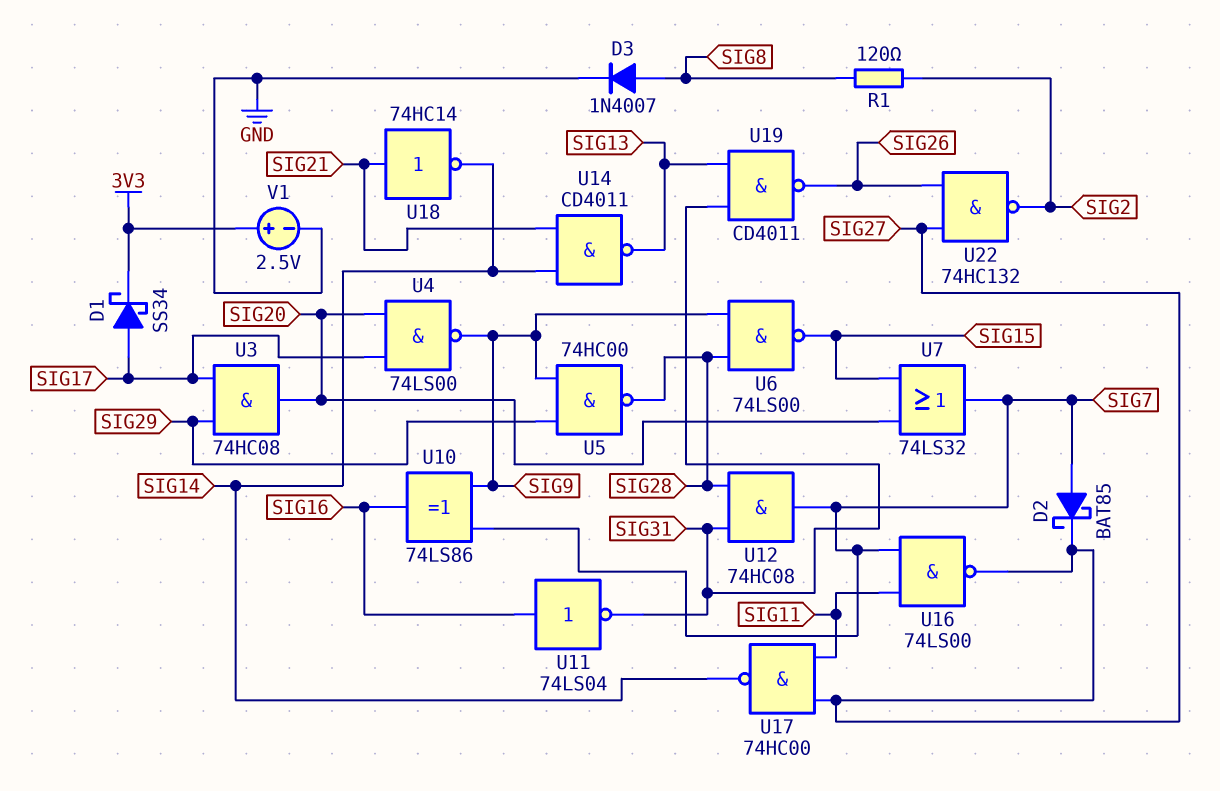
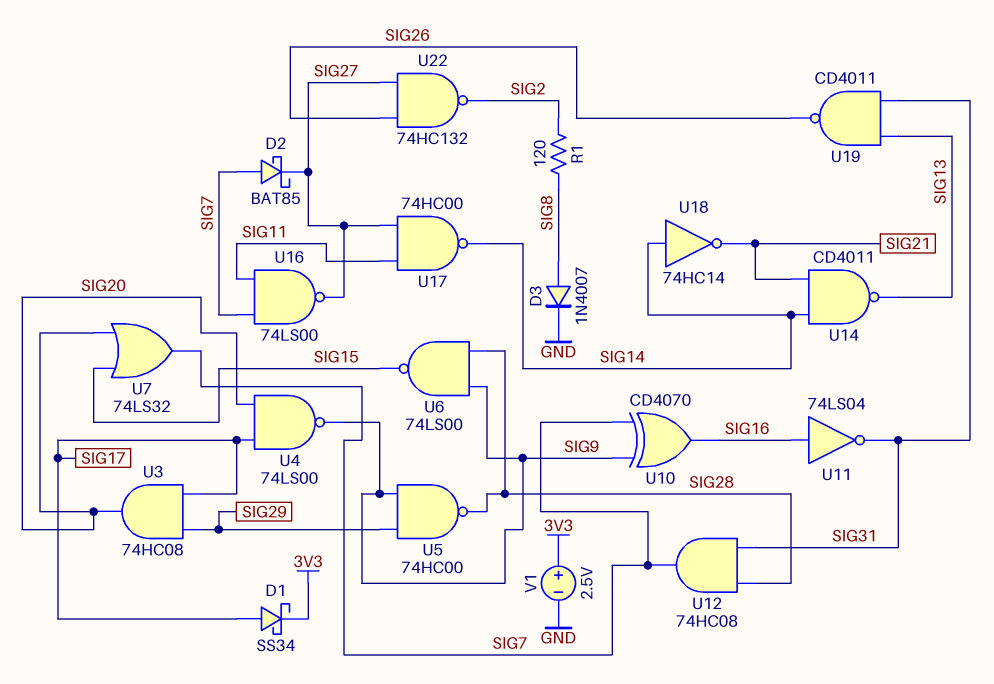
U10: XOR 74LS86 (in SIG7, in SIG9, out SIG16) -> XOR CD4070 (in SIG7, in SIG9, out SIG16)
U18: NOT 74HC14 (in SIG21, out SIG14) -> NOT 74HC14 (in SIG14, out SIG21)

